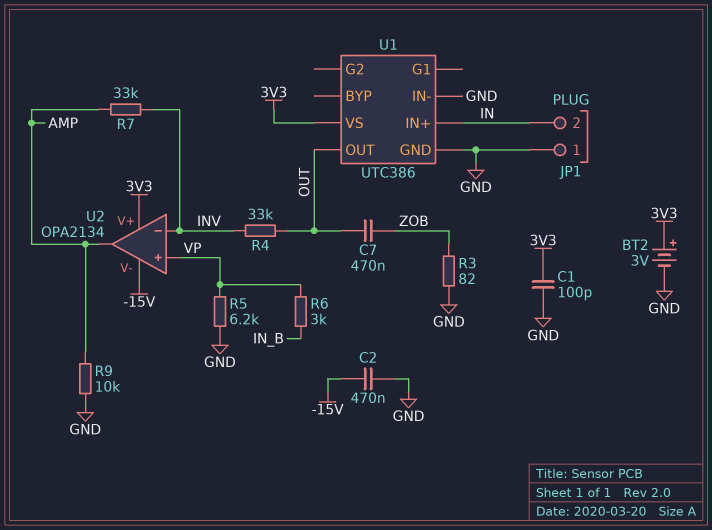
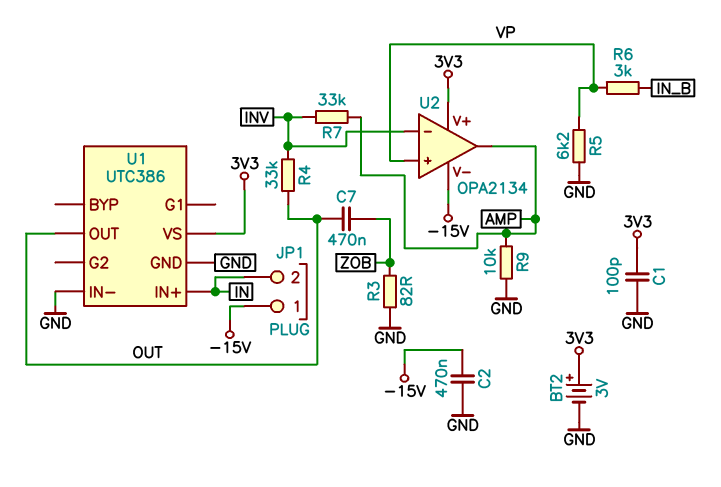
JP1 pin 1: GND -> -15V

